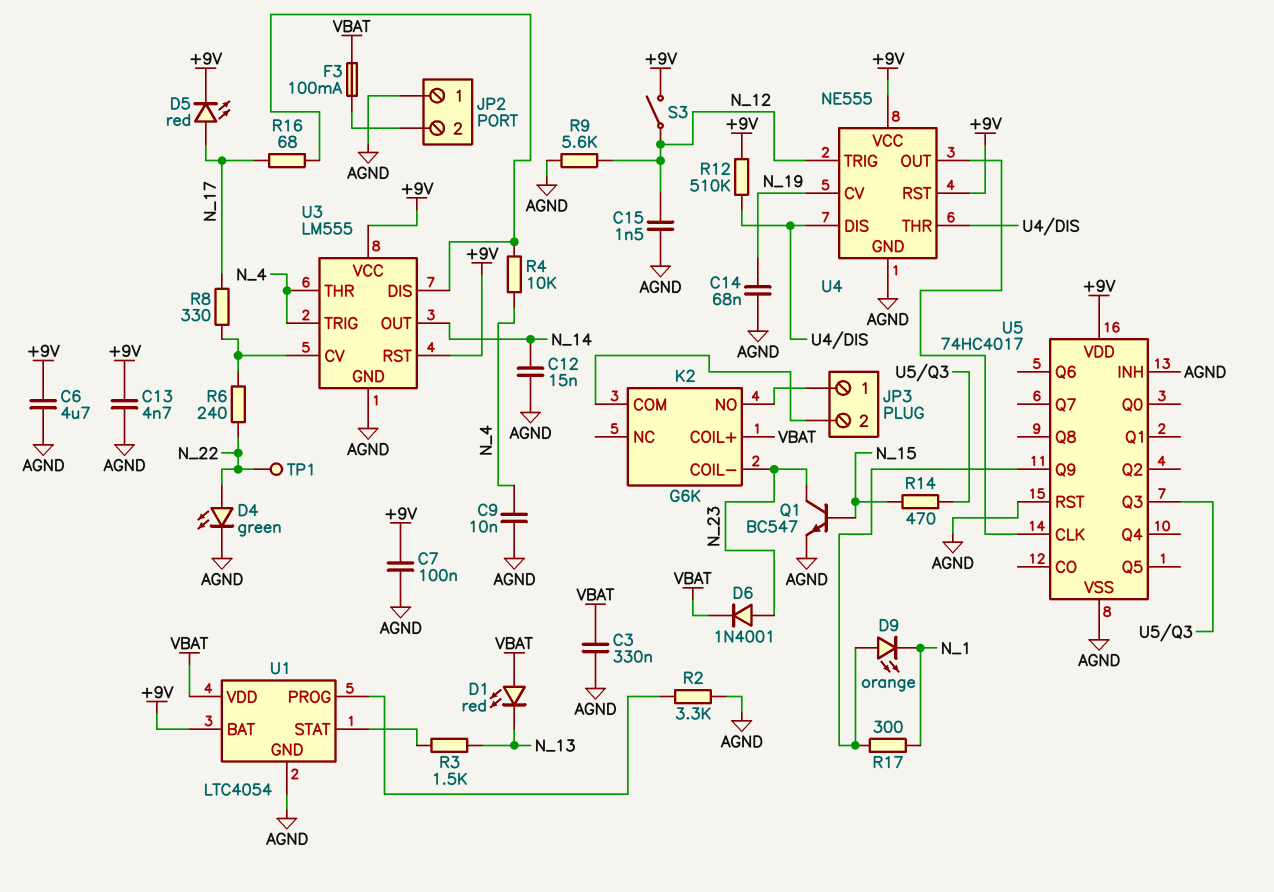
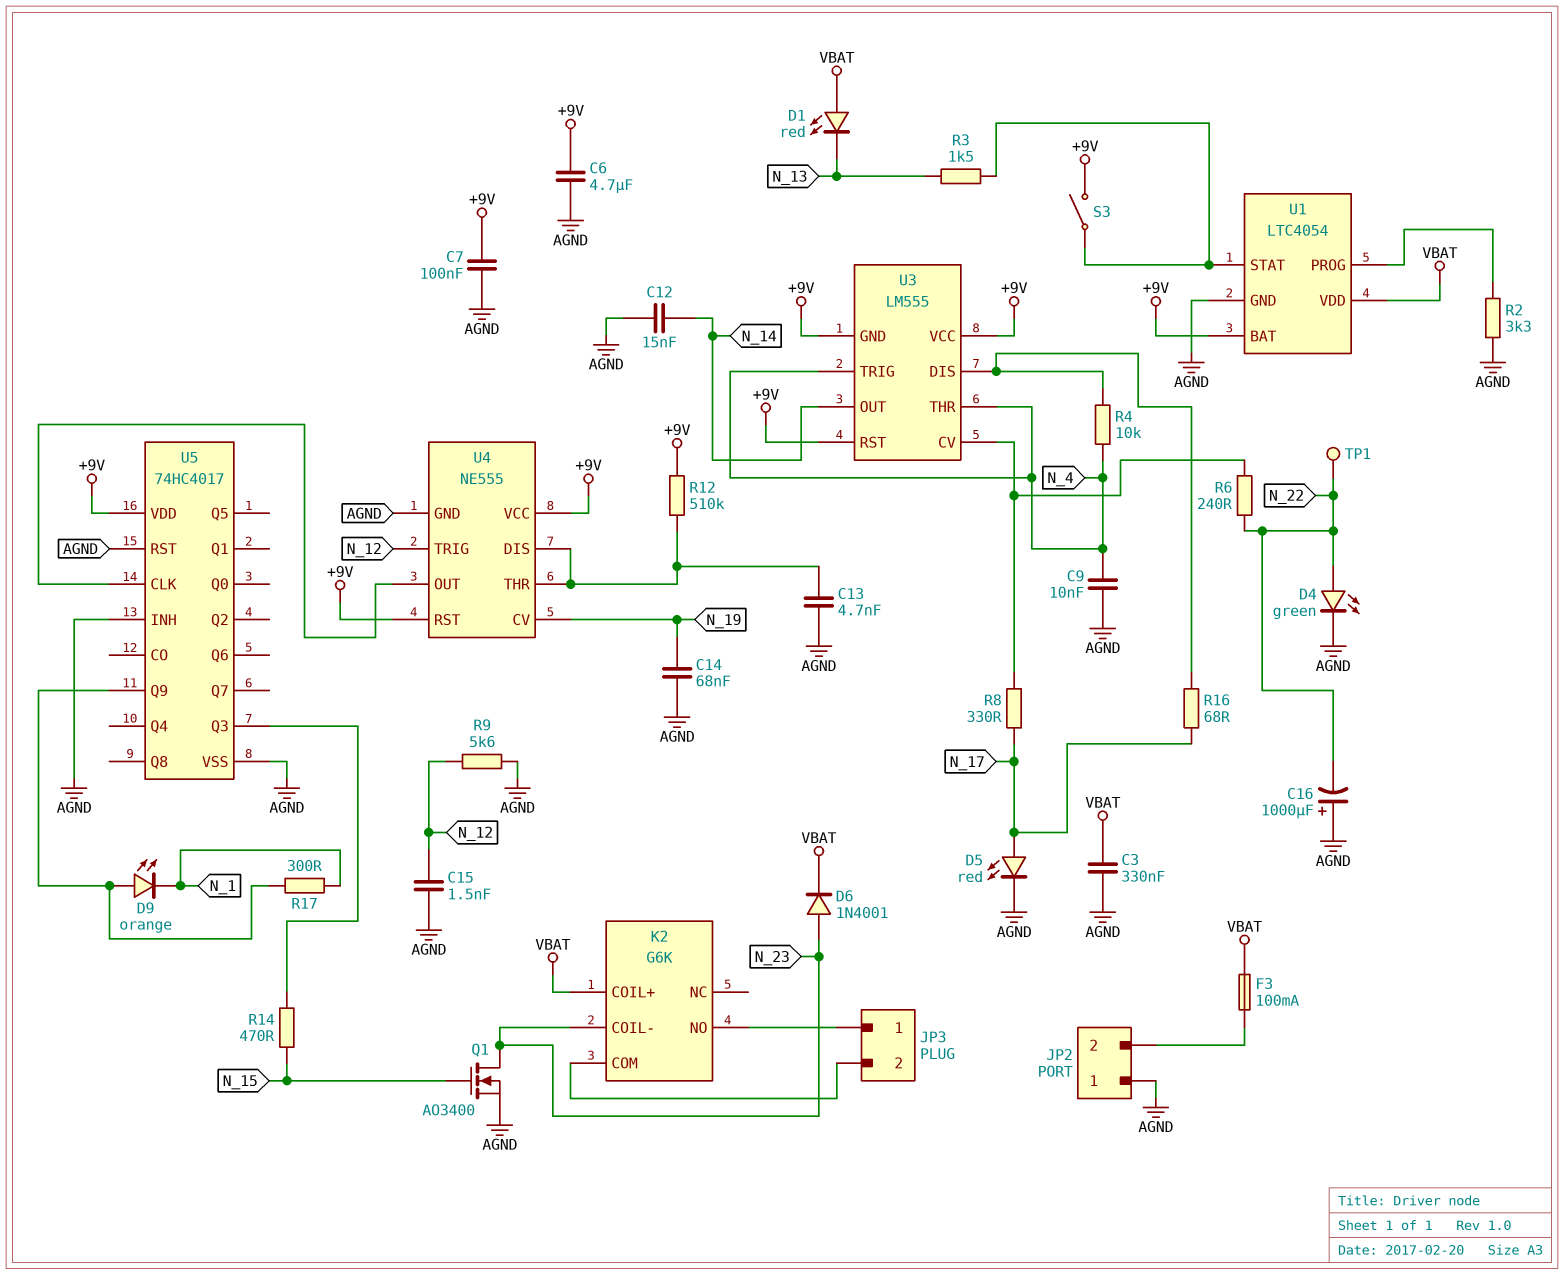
C13: 4.7nF (+9V, AGND) -> 4.7nF (AGND, U4/DIS)
C16: none -> 1000uF (plus AGND, minus N_22)
D5: LED red (A N_17, K +9V) -> LED red (A N_17, K AGND)
Q1: NPN BC547 (B N_15, C N_23, E AGND) -> NMOS AO3400 (G N_15, D N_23, S AGND)
S3: switch (+9V, N_12) -> switch (+9V, U1/STAT)
U3 pin GND: AGND -> +9V

